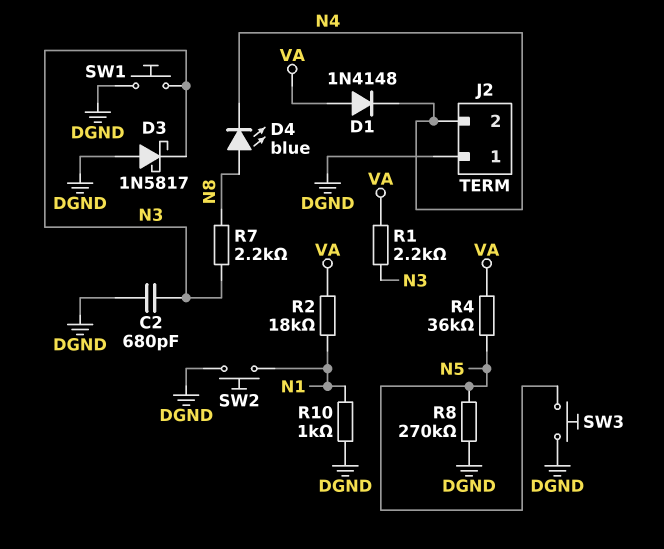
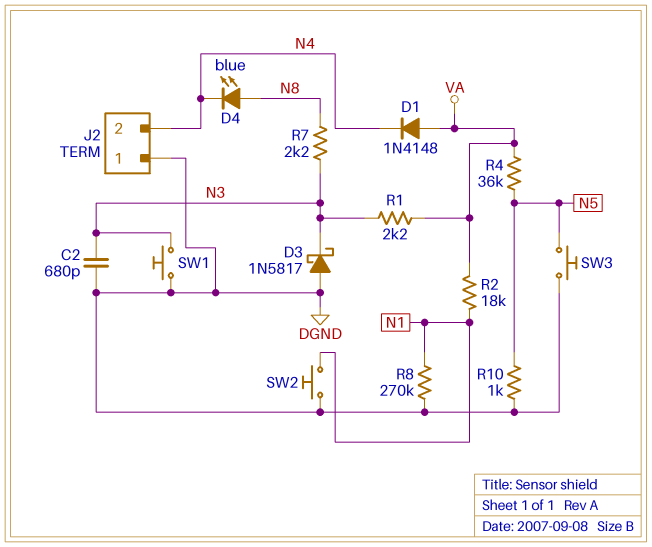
R8: 270k (DGND, N5) -> 270k (DGND, N1)
R10: 1k (DGND, N1) -> 1k (DGND, N5)

